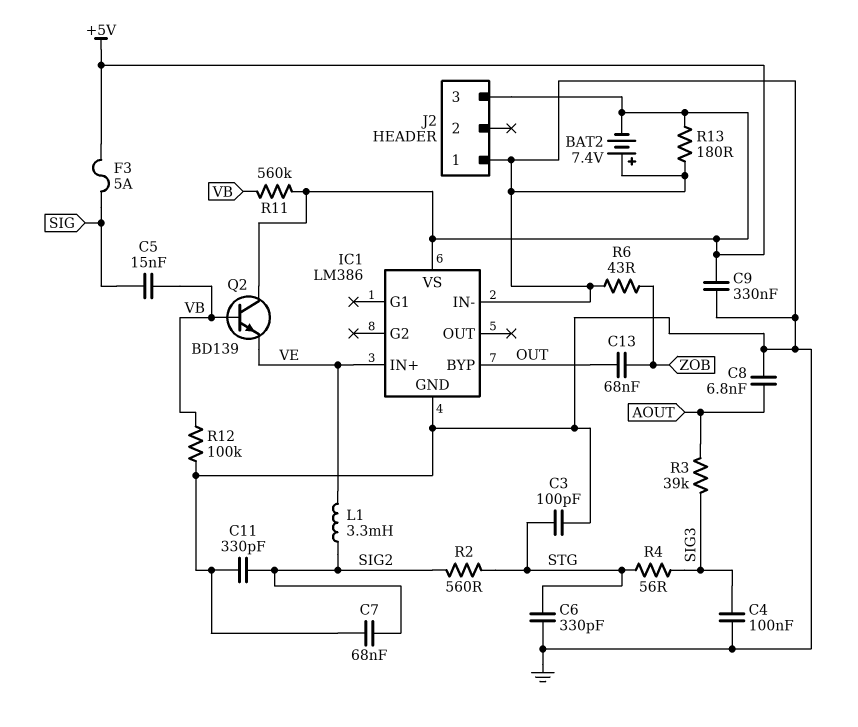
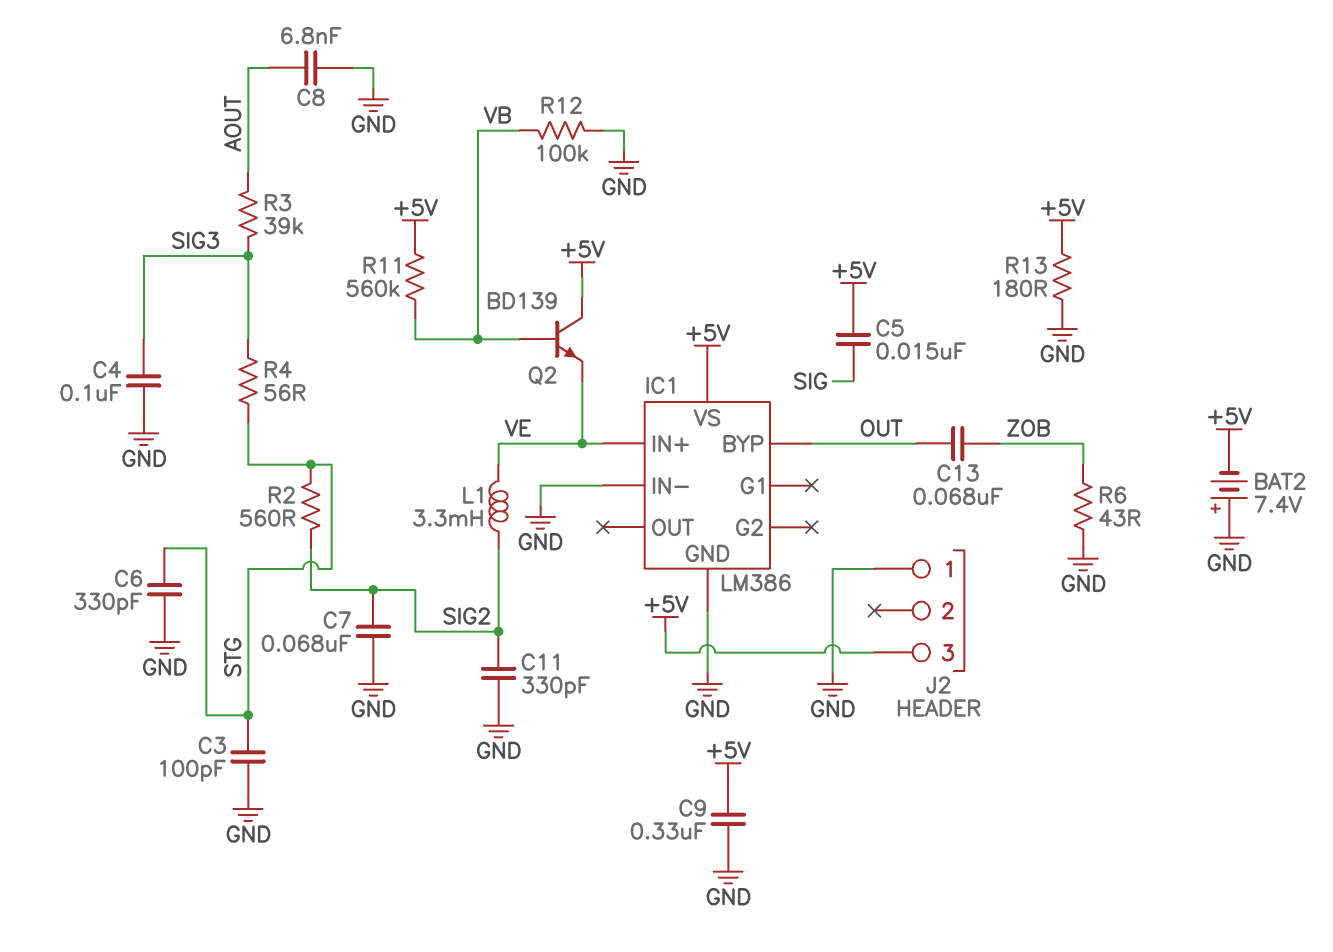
C5: 15nF (SIG, VB) -> 15nF (+5V, SIG)
F3: 5A (+5V, SIG) -> none

